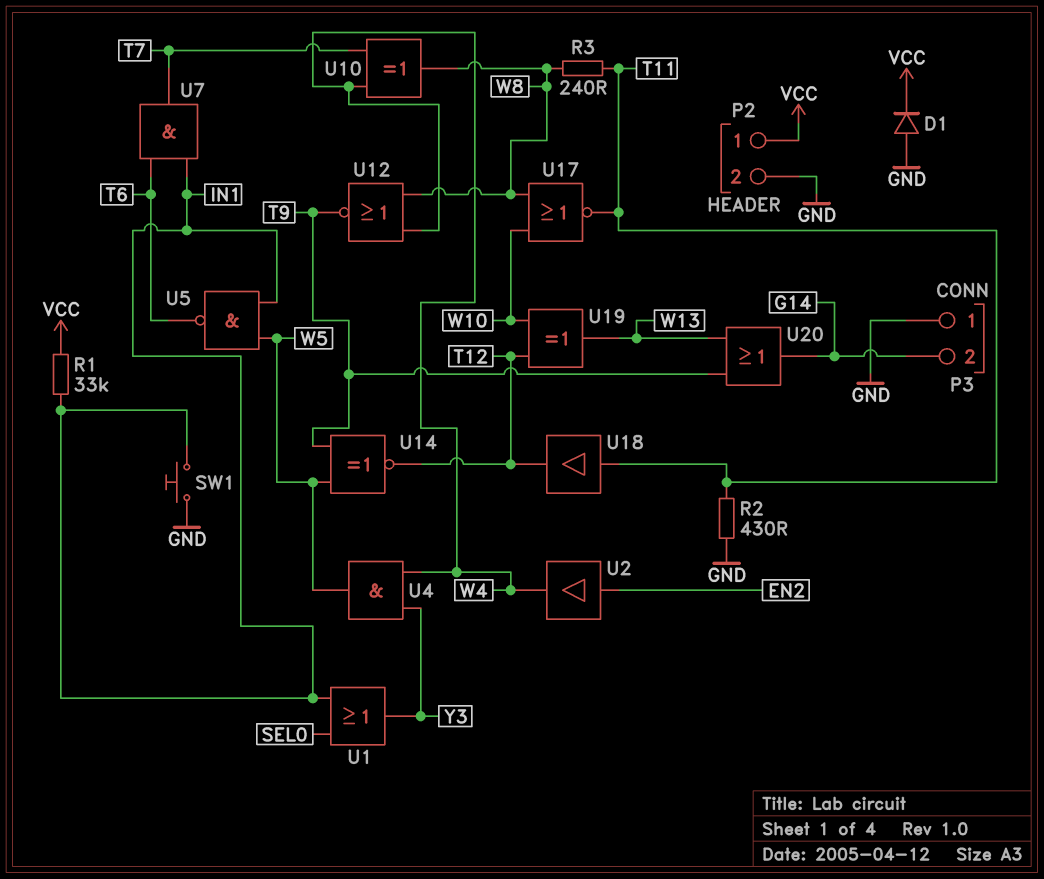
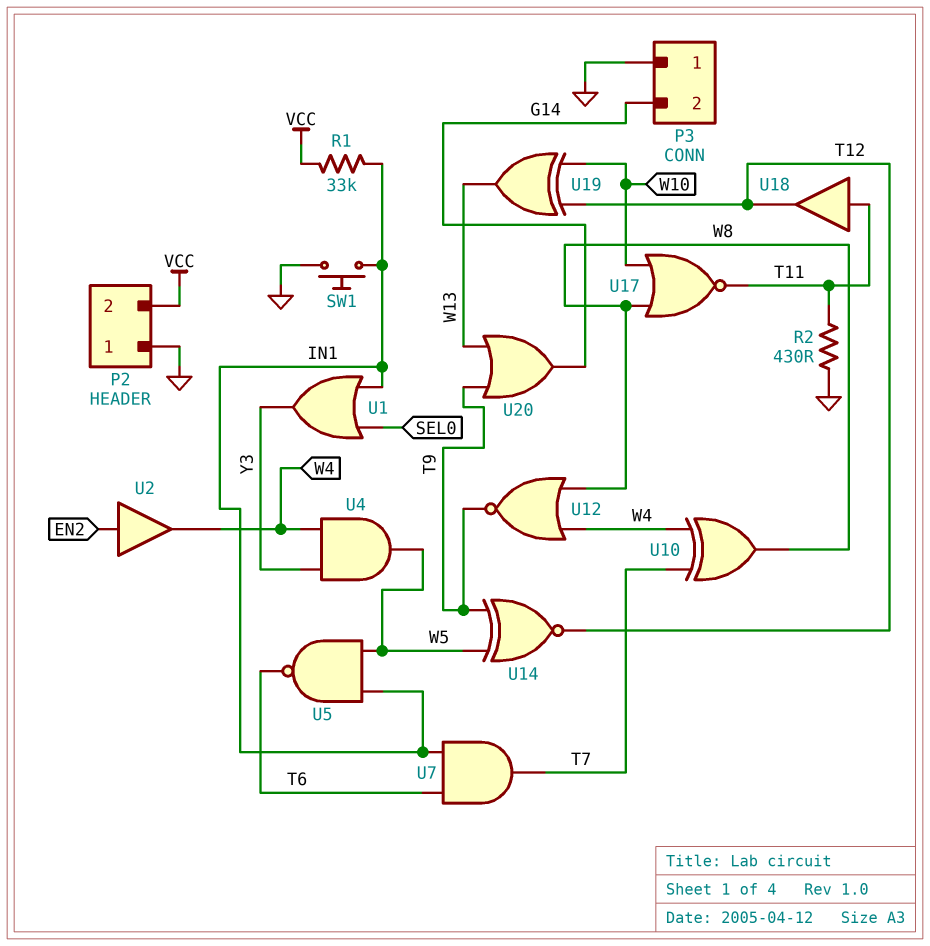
D1: diode (A GND, K VCC) -> none
P2 pin 1: VCC -> GND
P2 pin 2: GND -> VCC
R3: 240 (T11, W8) -> none

